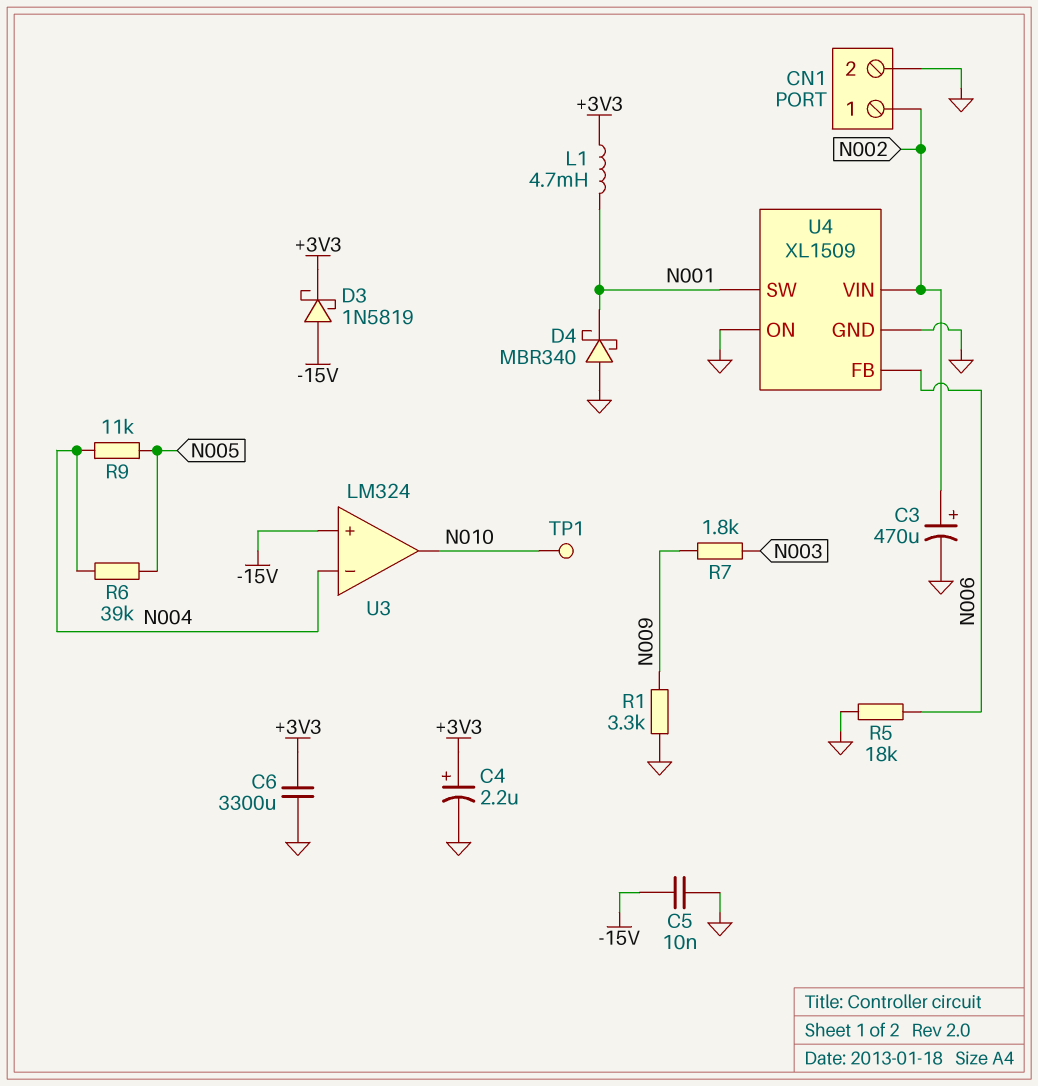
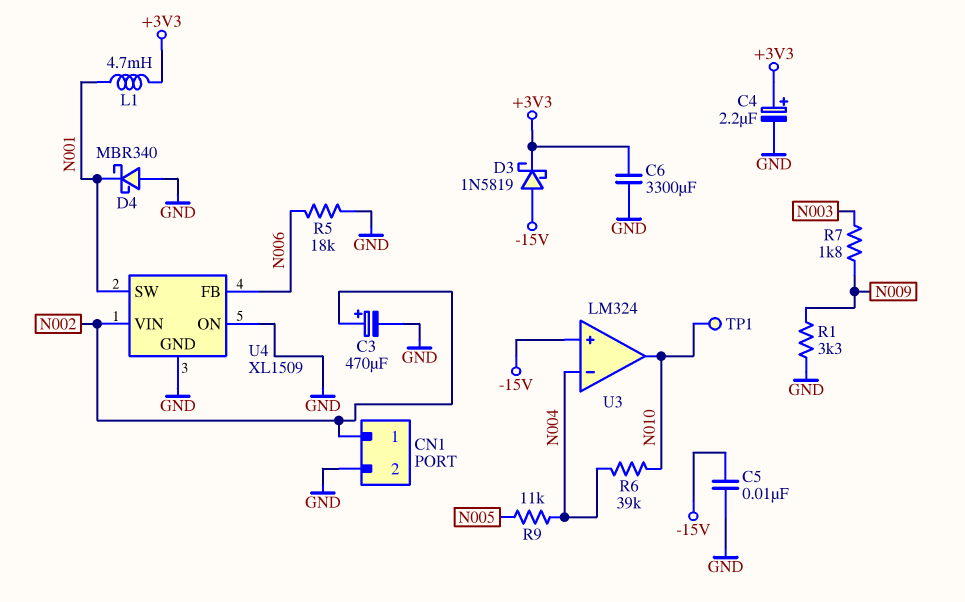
R6: 39k (N004, N005) -> 39k (N004, N010)

